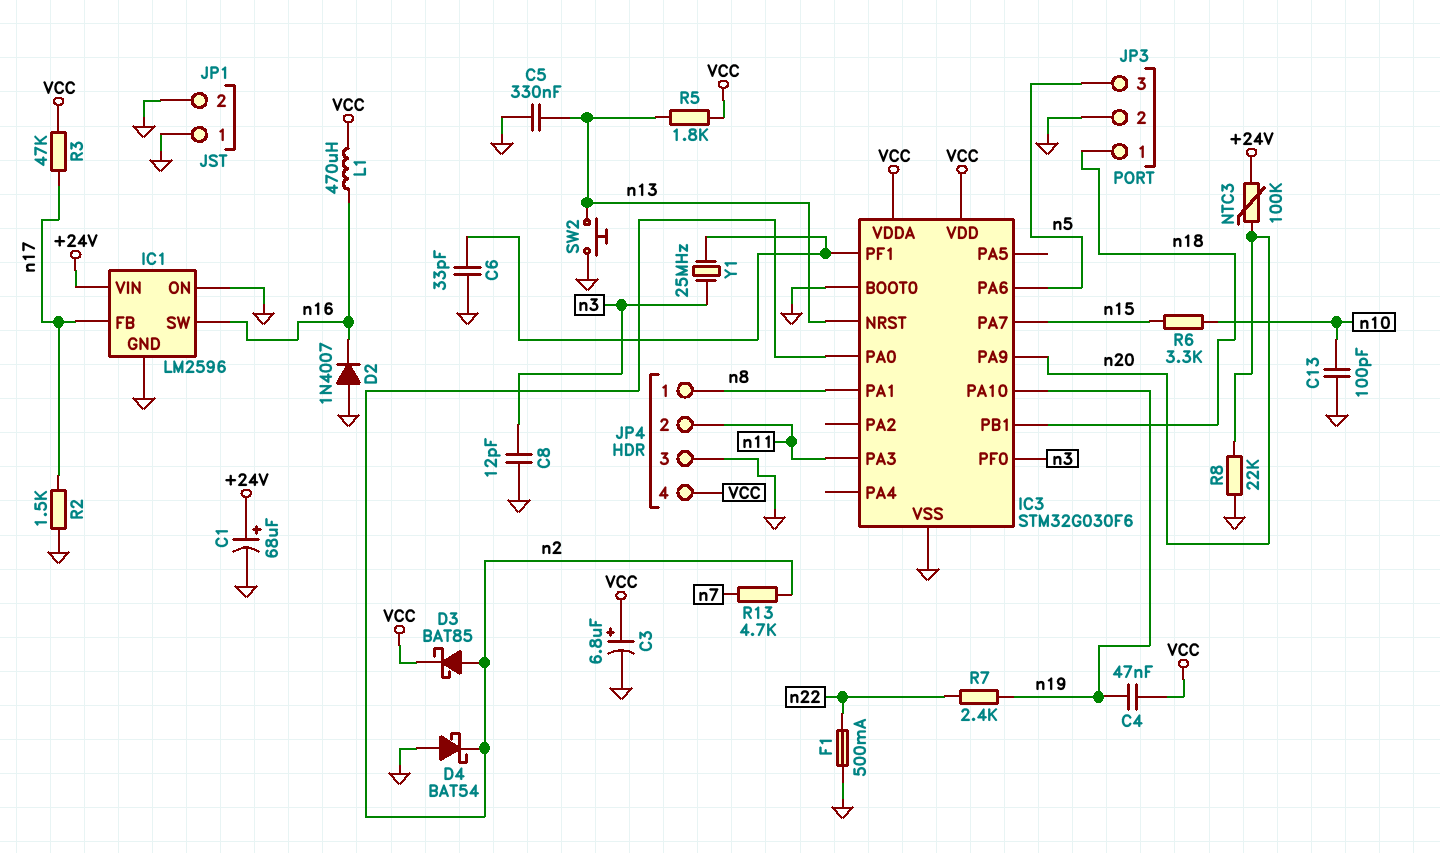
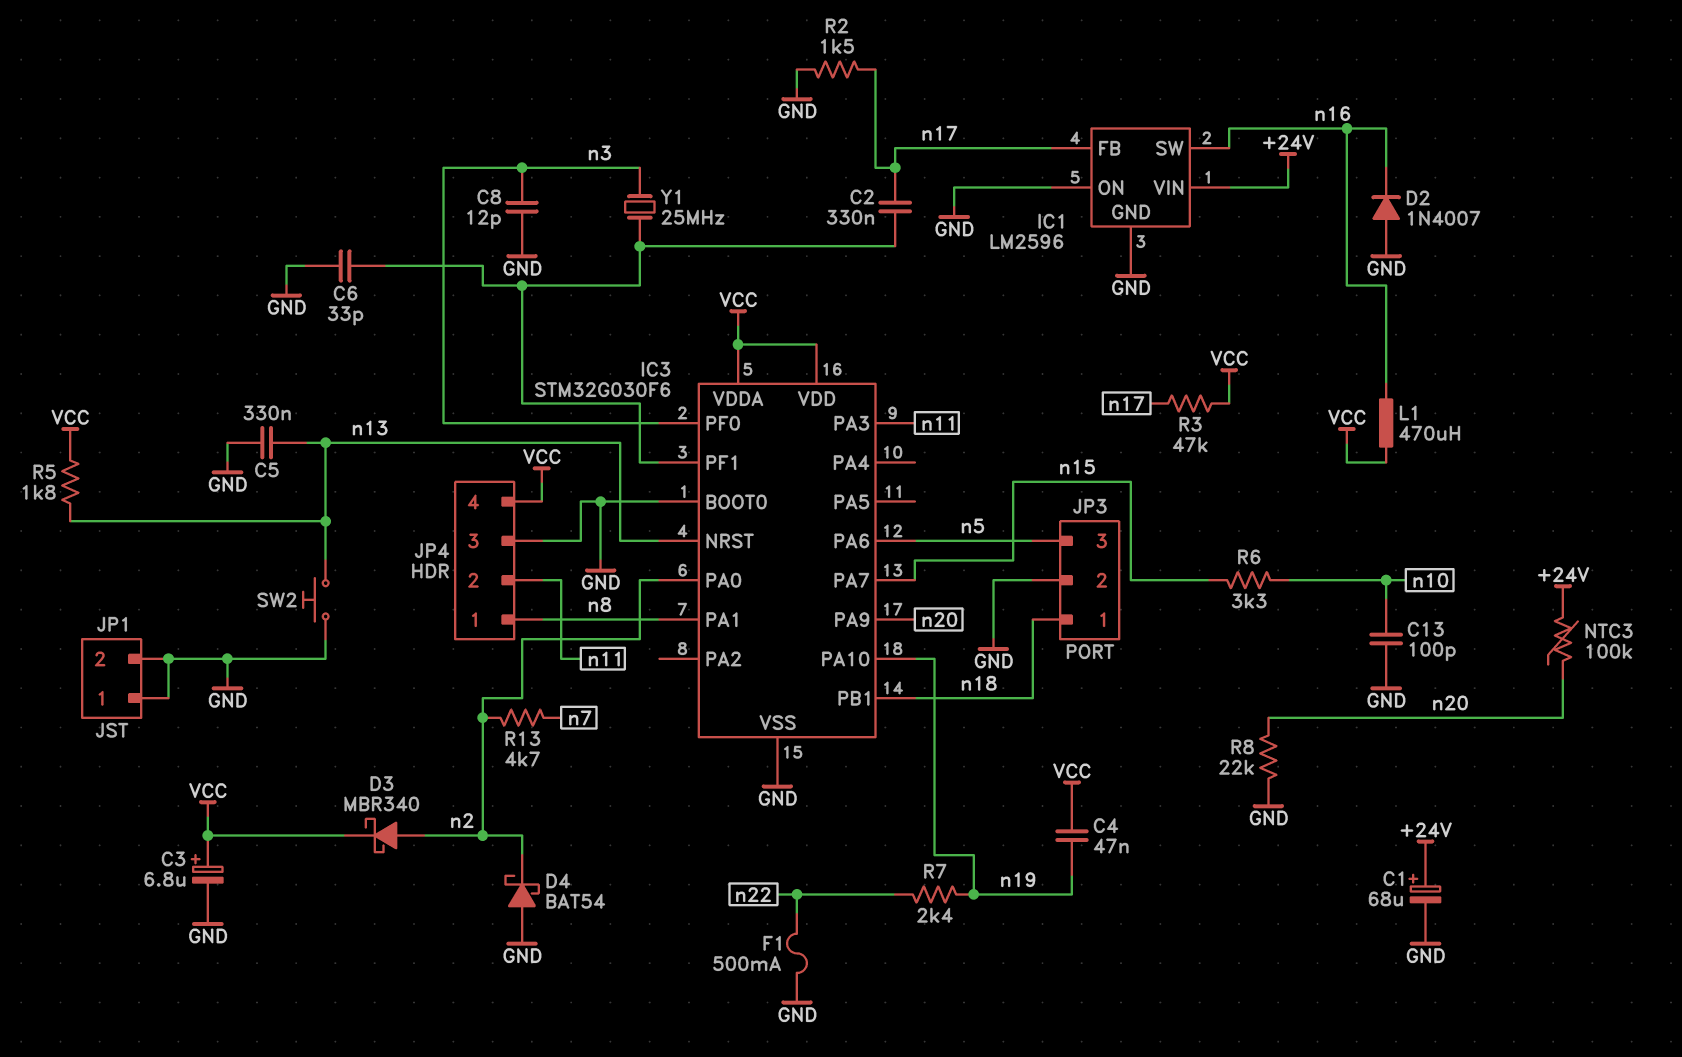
C2: none -> 330nF (IC3/PF1, n17)
D3: schottky BAT85 (A n2, K VCC) -> schottky MBR340 (A n2, K VCC)

